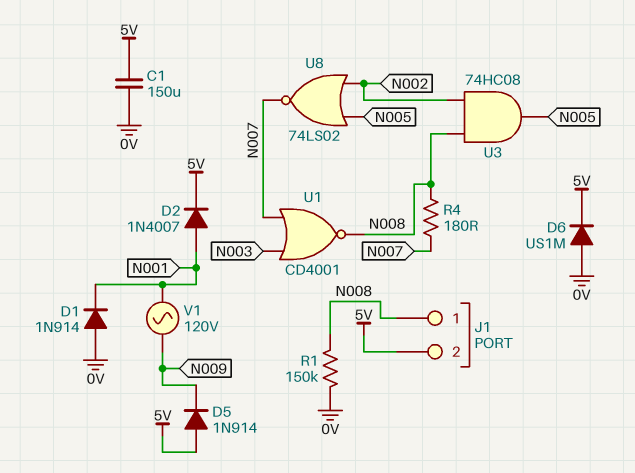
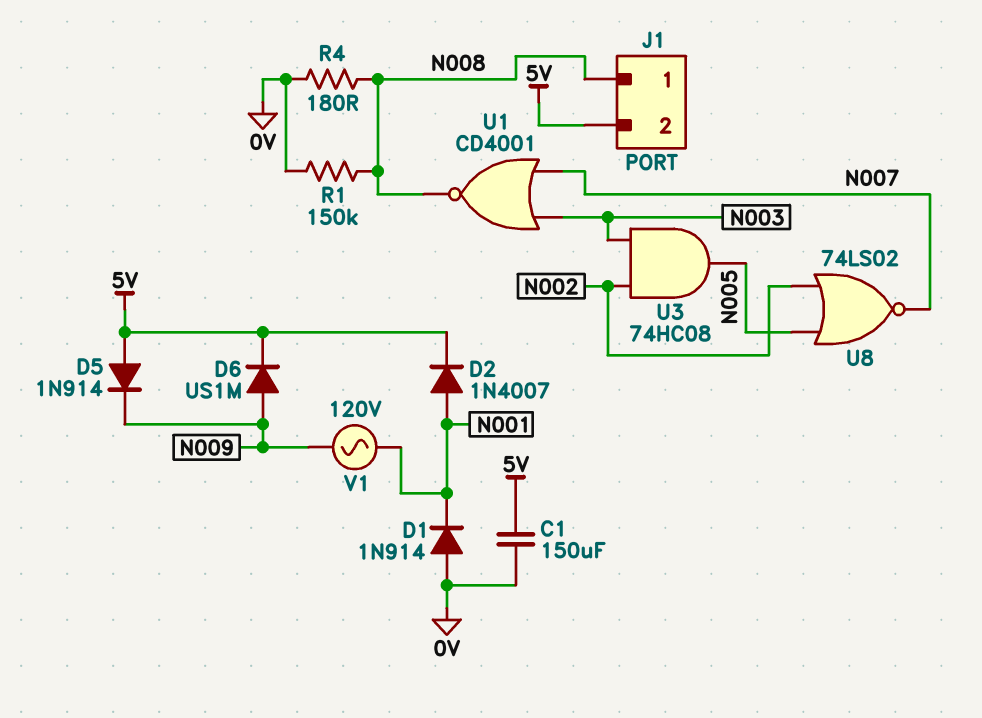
D6: diode US1M (A 0V, K 5V) -> diode US1M (A N009, K 5V)
R4: 180 (N007, N008) -> 180 (0V, N008)
U3: AND 74HC08 (in N002, in N008, out N005) -> AND 74HC08 (in N002, in N003, out N005)

